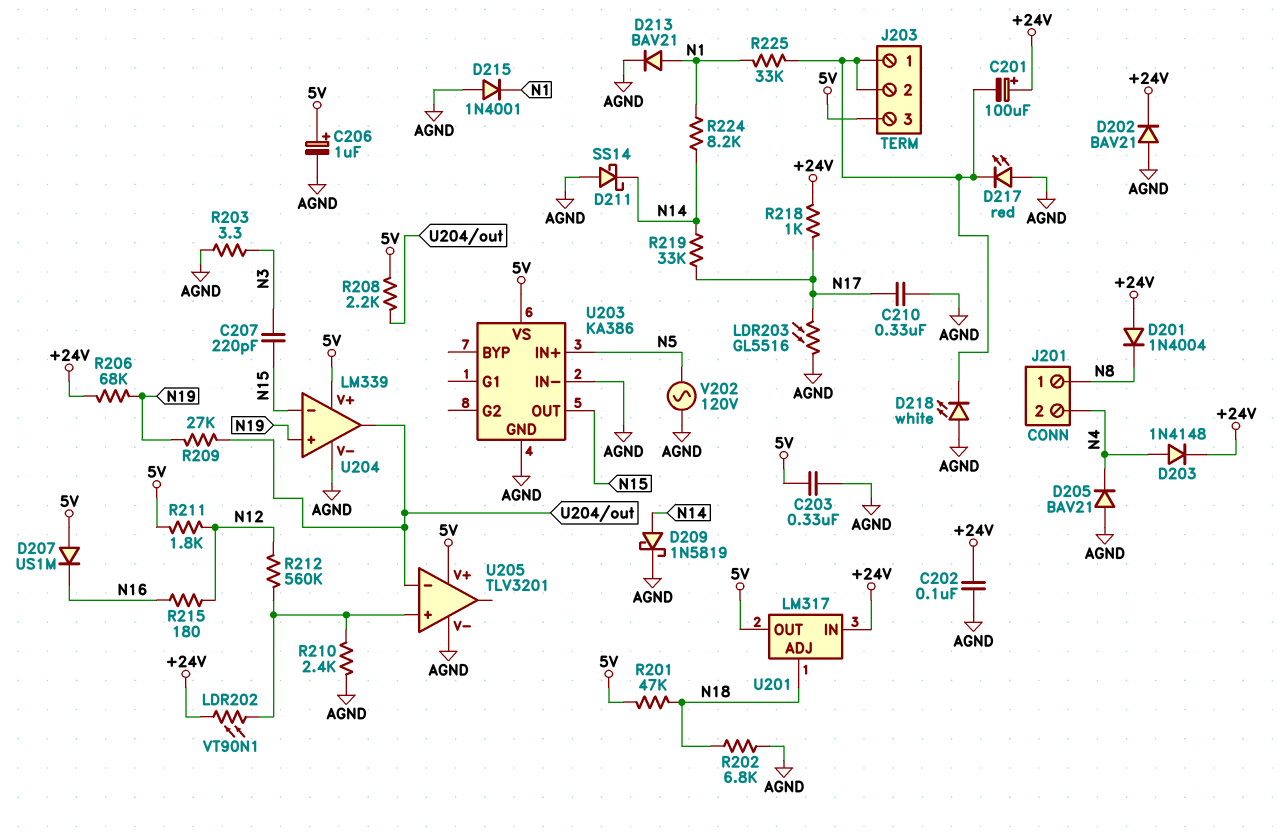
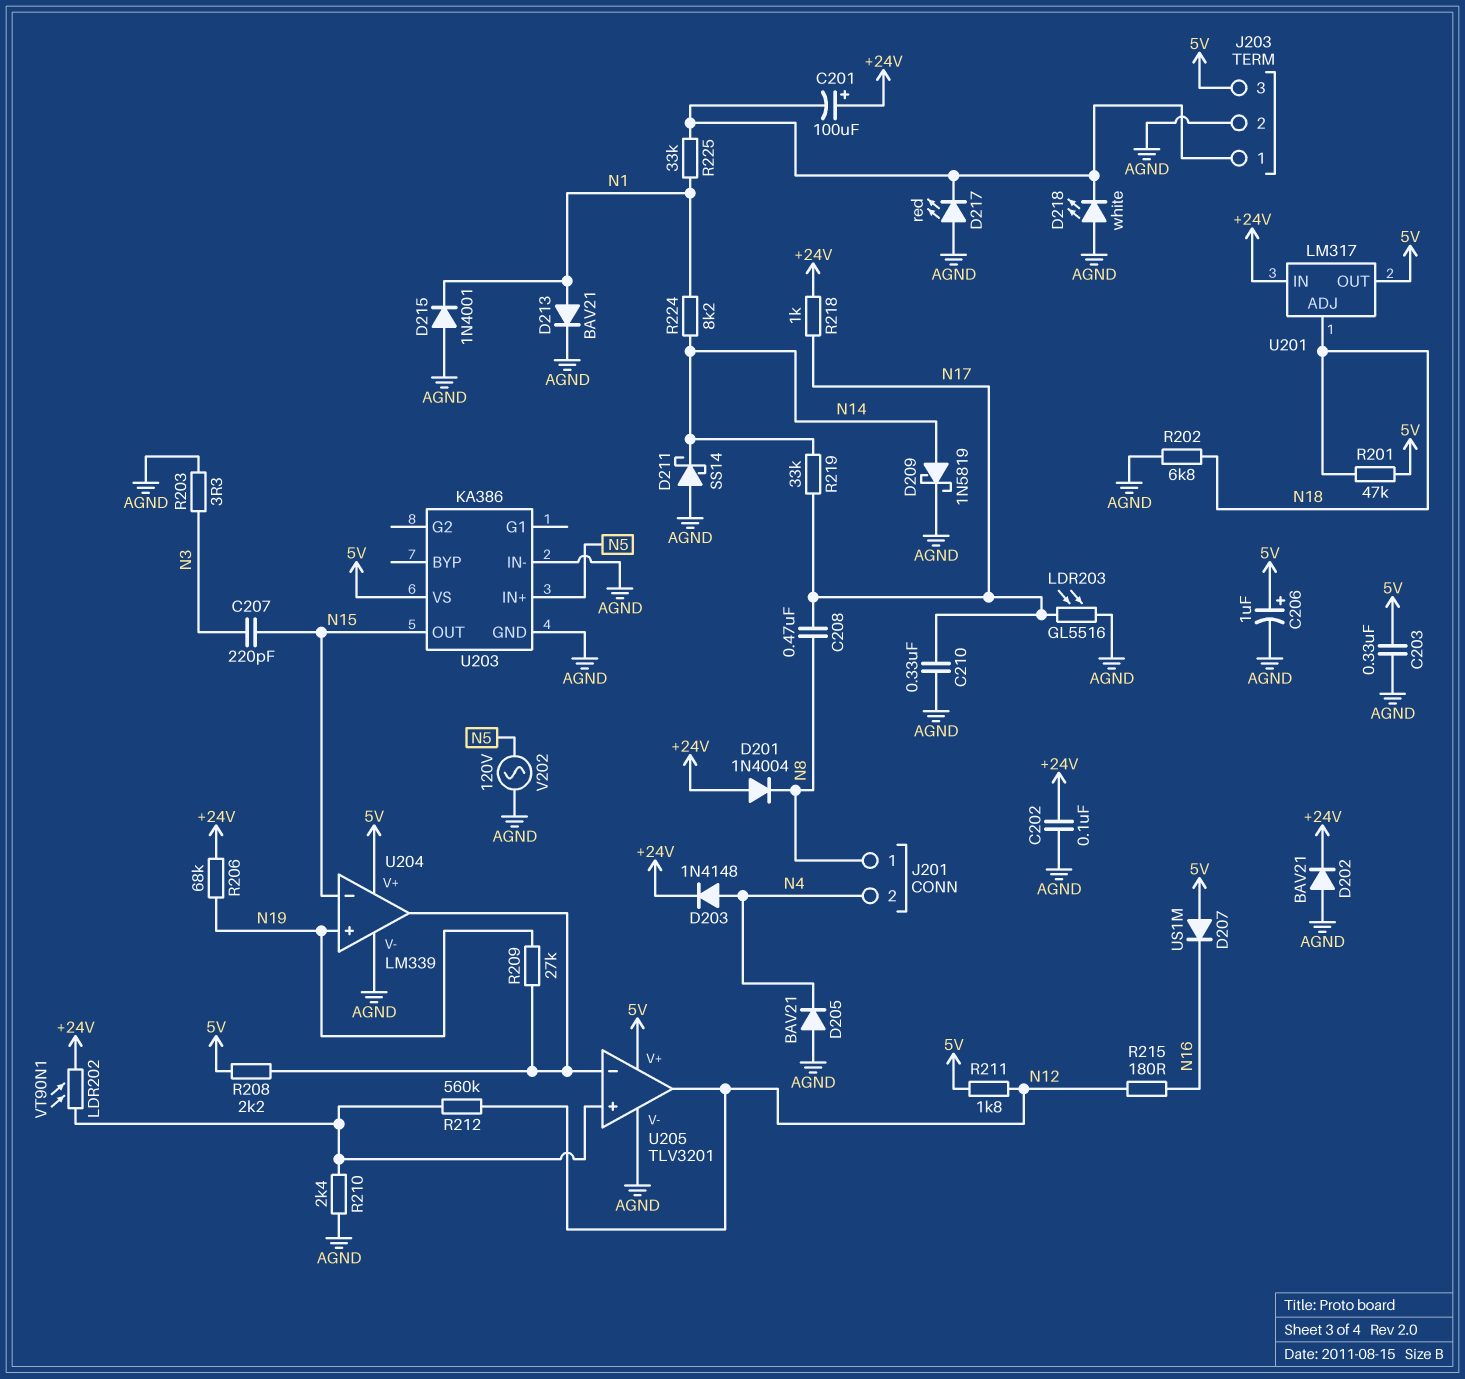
C208: none -> 470nF (N8, N17)
J203 pin 2: J203/1 -> AGND
U205 pin out: none -> N12

